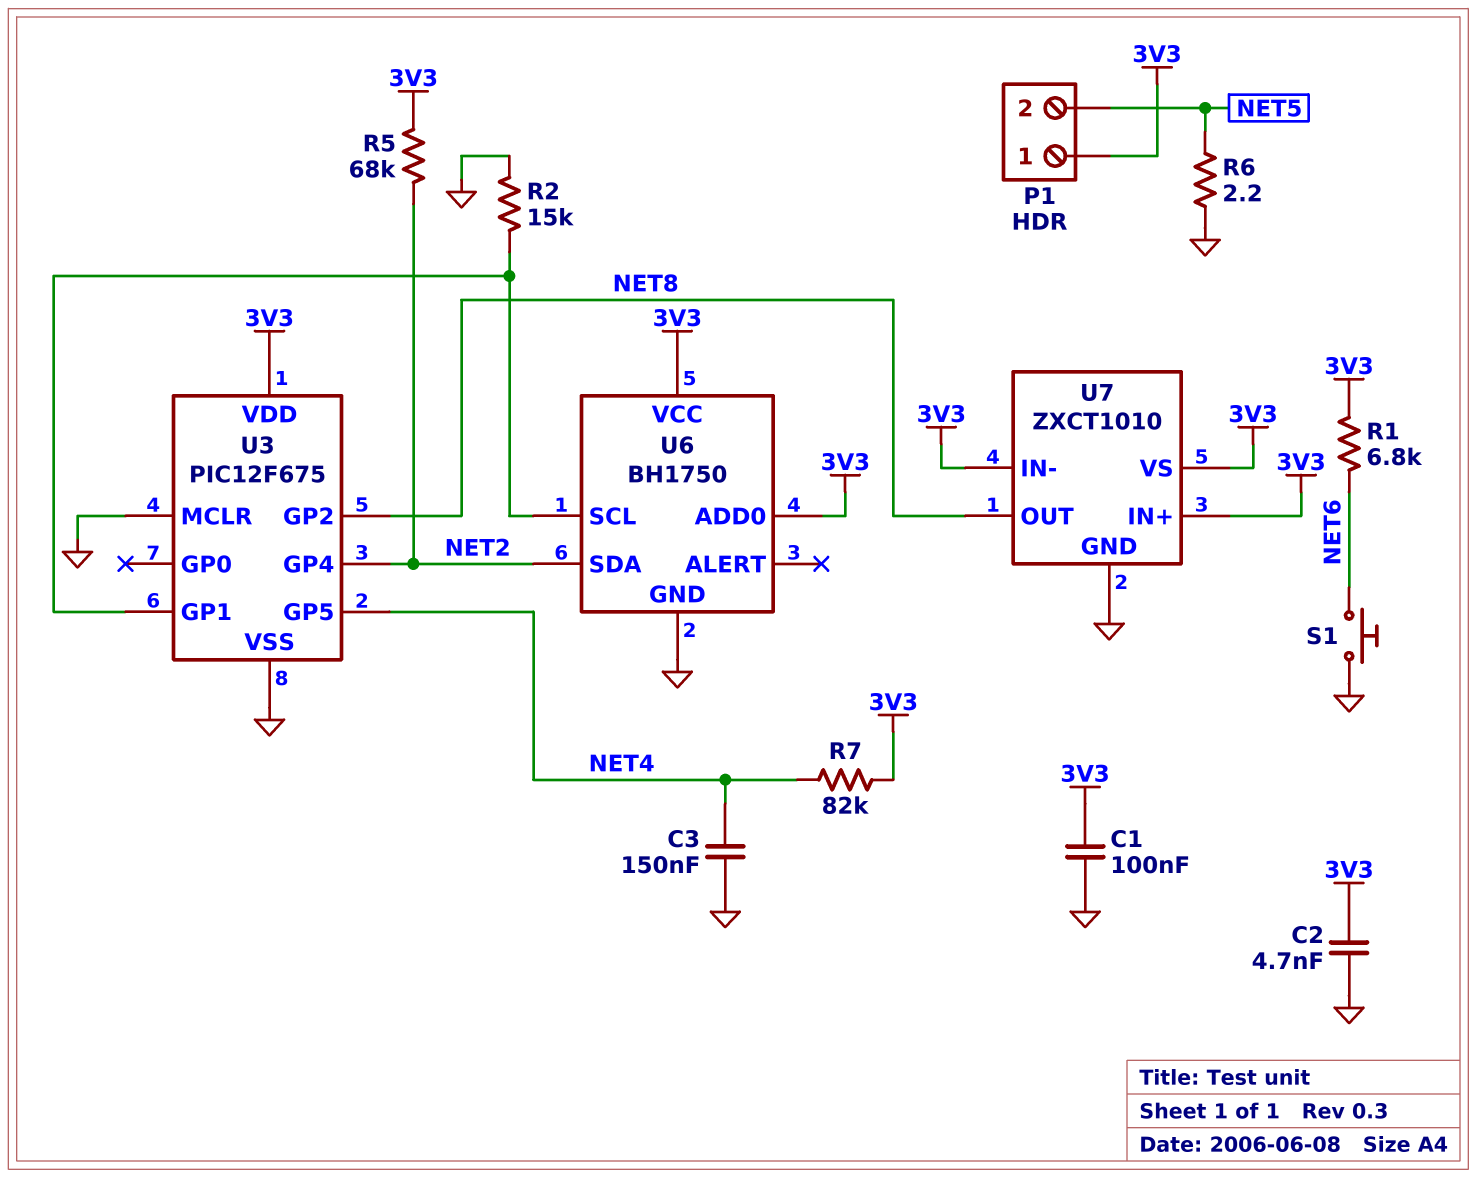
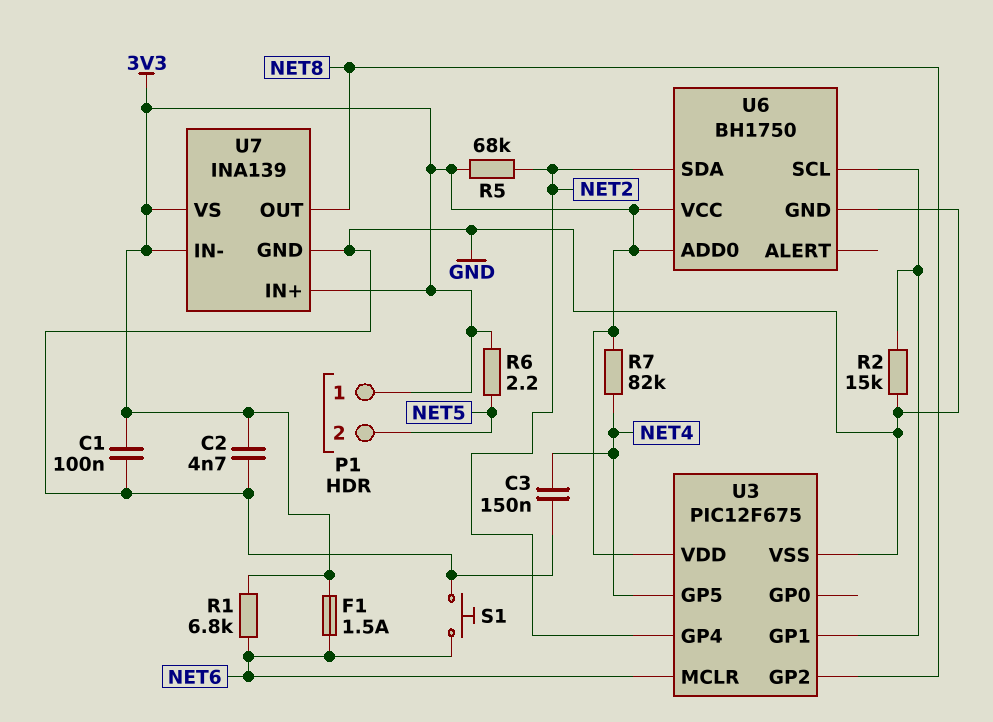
F1: none -> 1.5A (3V3, NET6)
R6: 2.2 (GND, NET5) -> 2.2 (3V3, NET5)
U3 pin MCLR: GND -> NET6
U7: ZXCT1010 -> INA139

